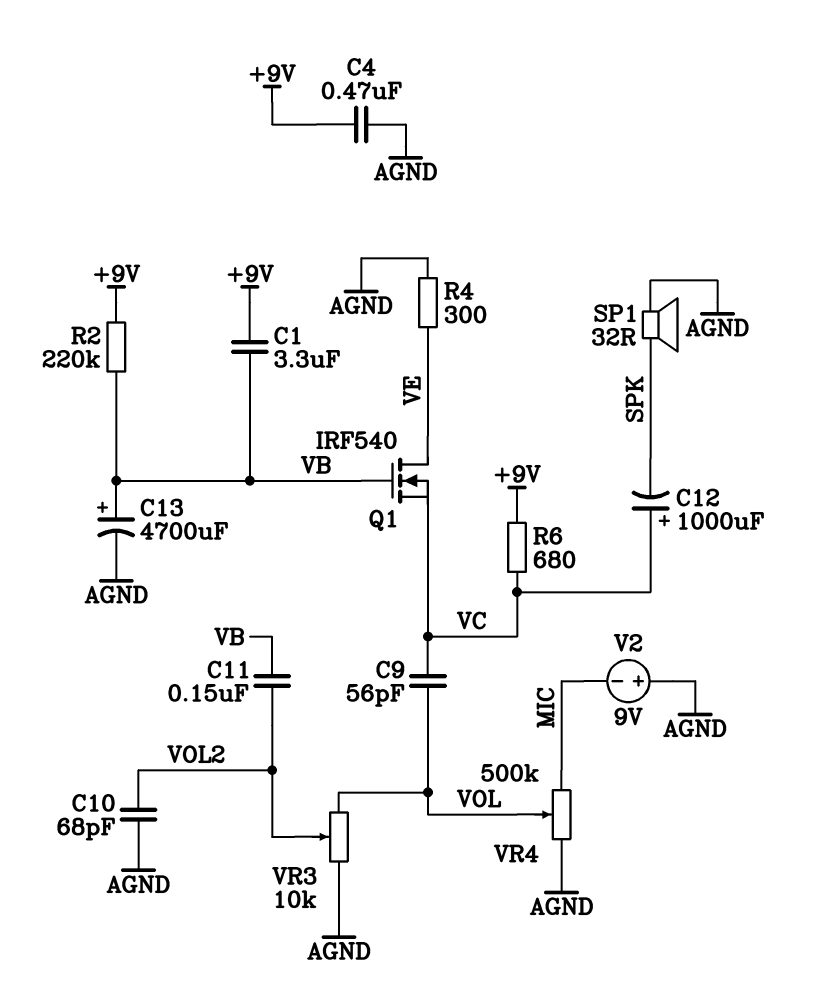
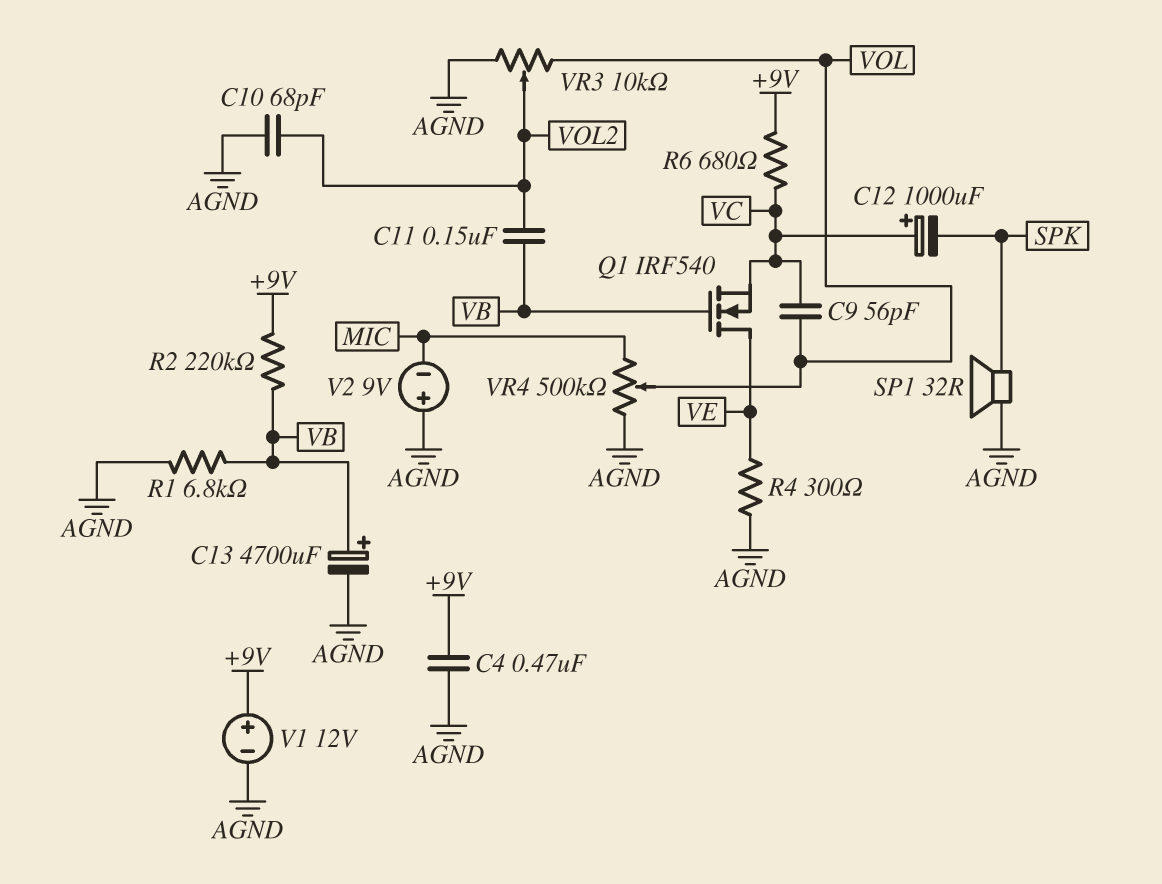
C1: 3.3uF (+9V, VB) -> none
R1: none -> 6.8k (AGND, VB)
V1: none -> 12V (plus +9V, minus AGND)

